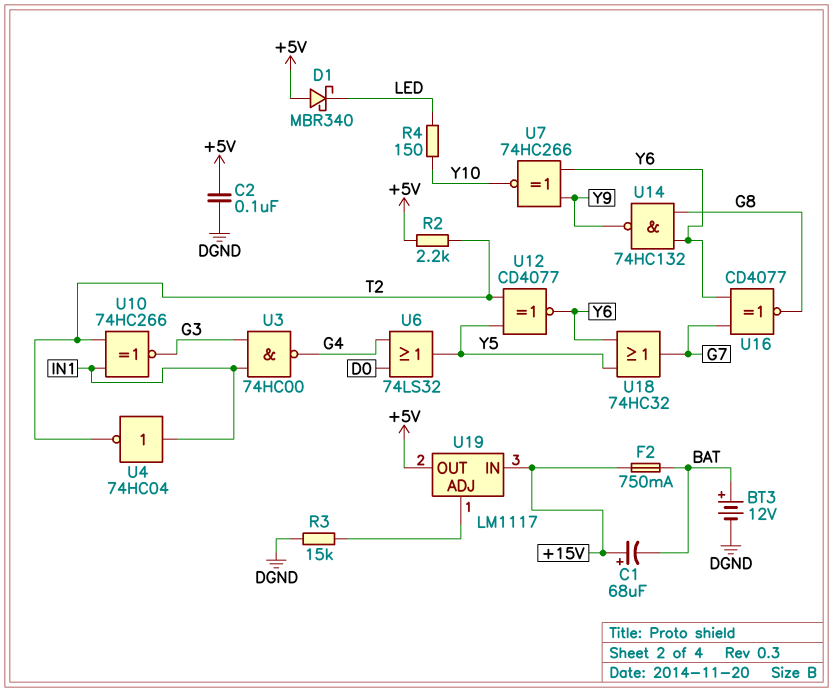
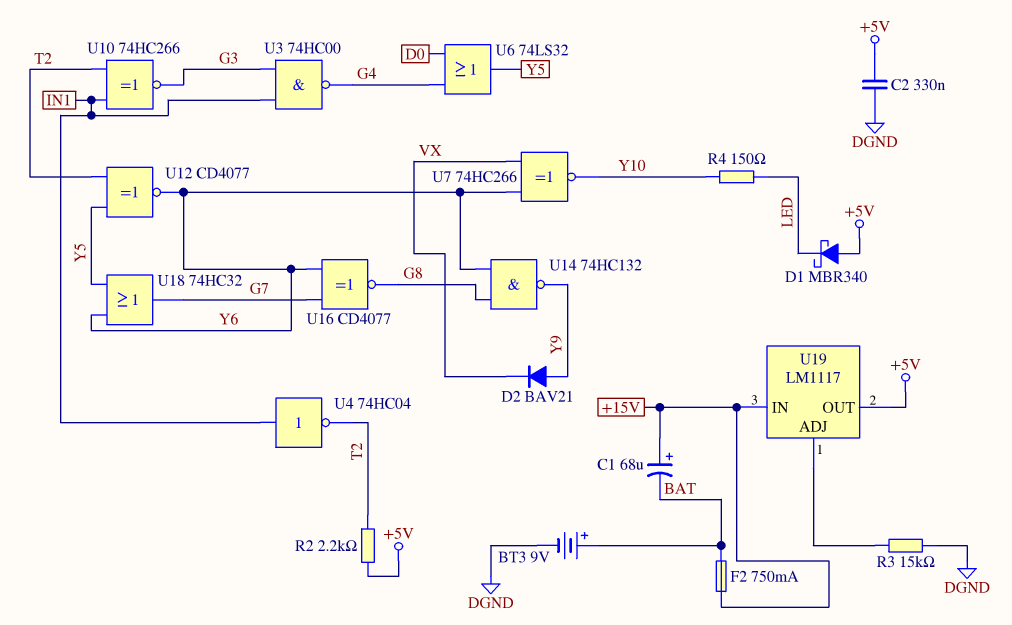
BT3: 12V (plus BAT, minus DGND) -> 9V (plus BAT, minus DGND)
C2: 100nF (+5V, DGND) -> 330nF (+5V, DGND)
D2: none -> diode BAV21 (A Y9, K VX)
U7: XNOR 74HC266 (in Y6, in Y9, out Y10) -> XNOR 74HC266 (in VX, in Y6, out Y10)

